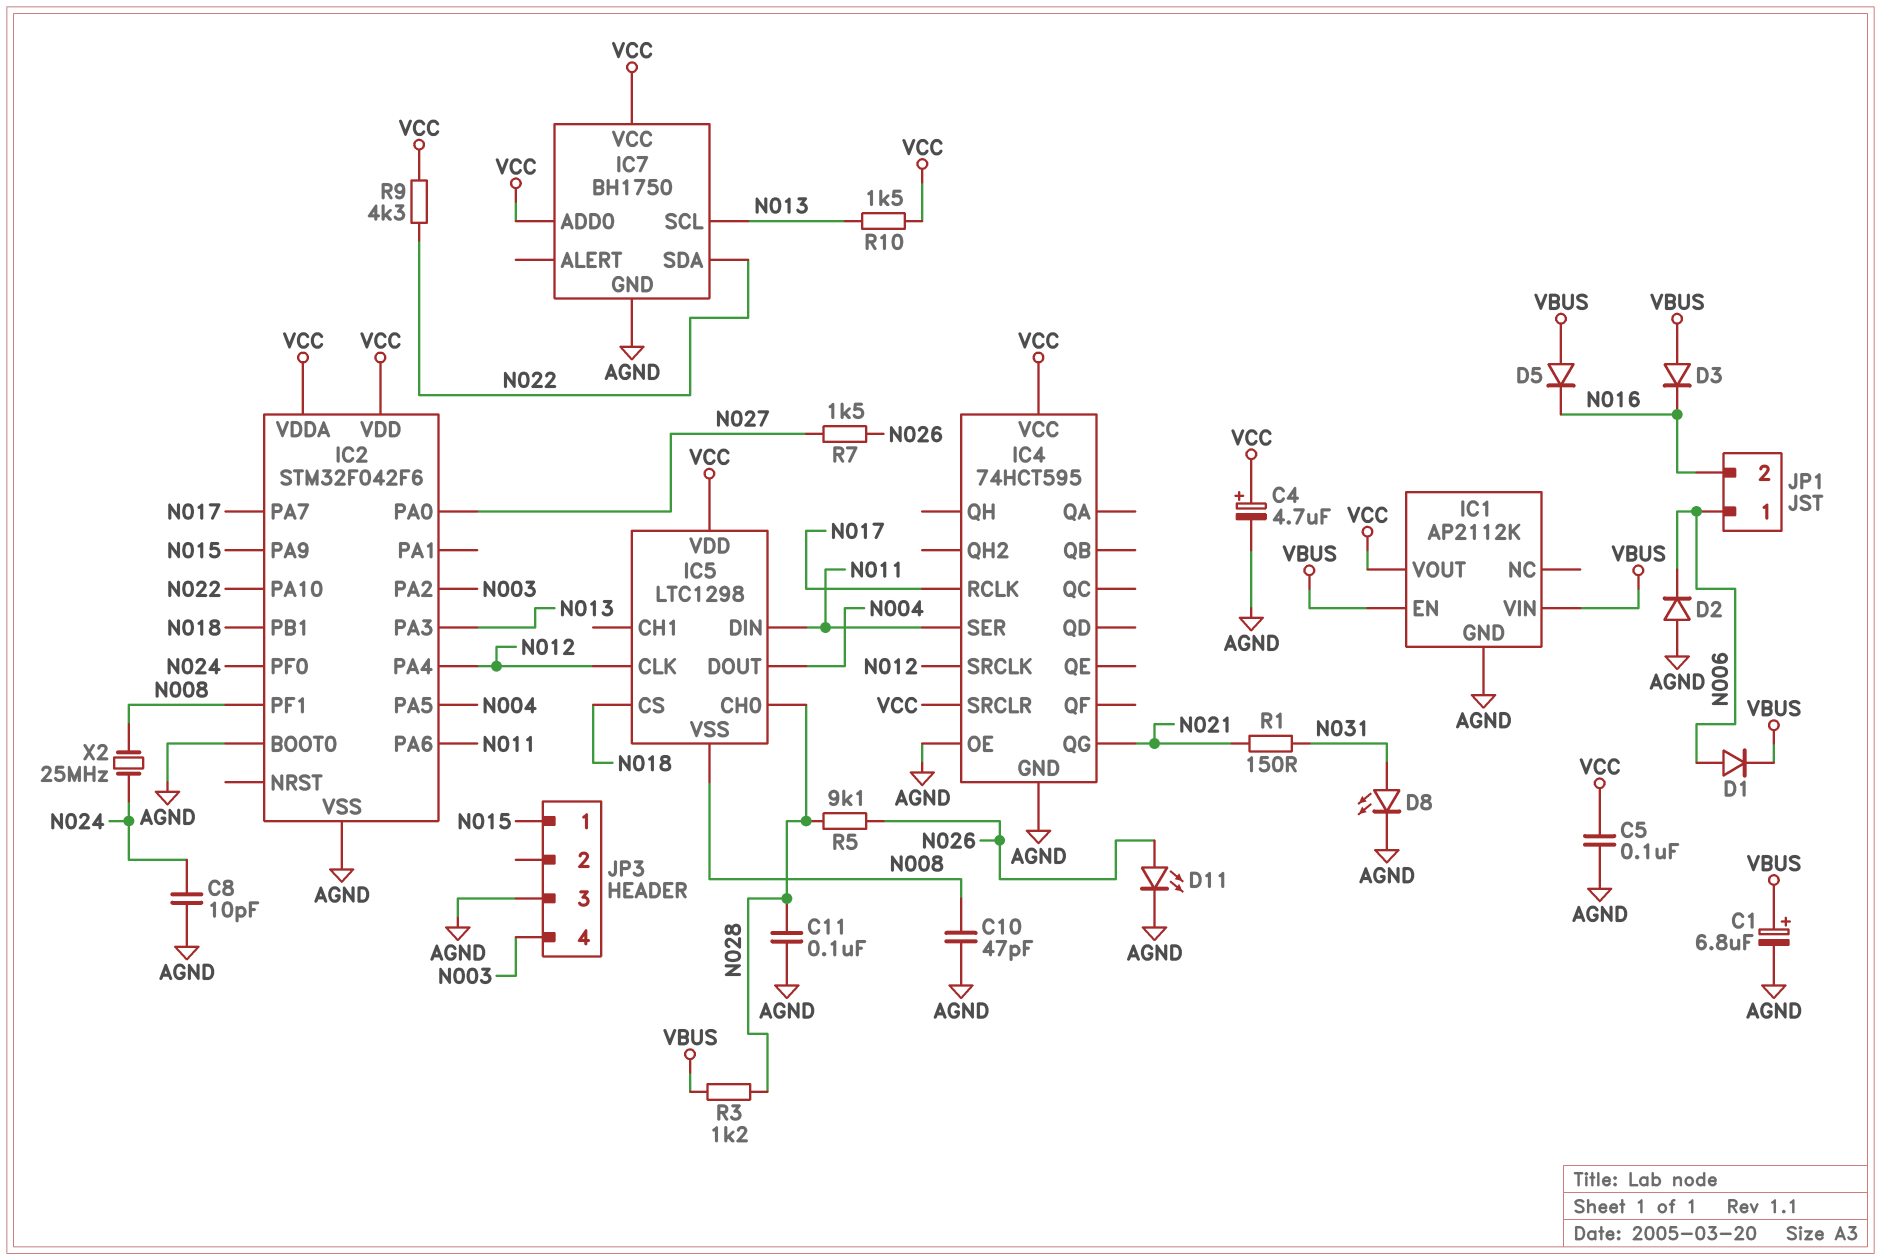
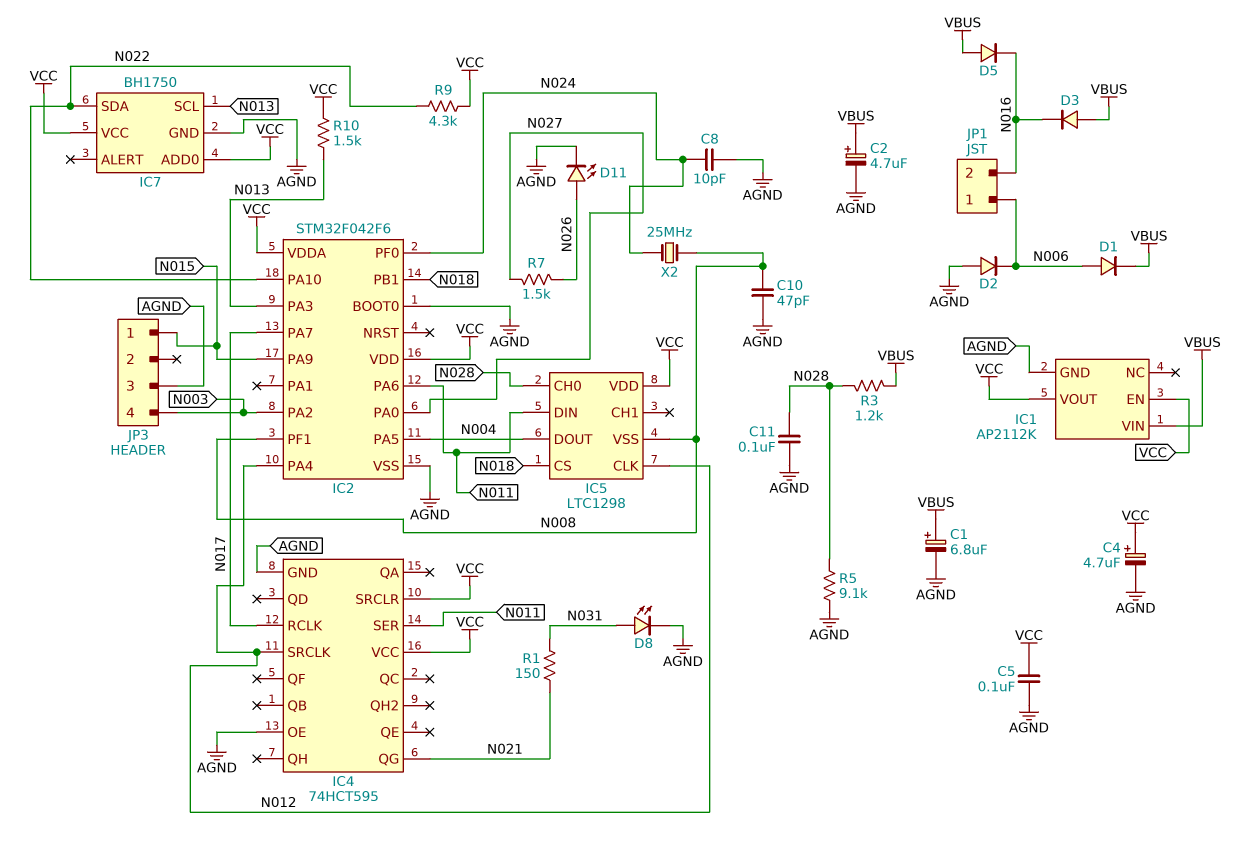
C2: none -> 4.7uF (plus VBUS, minus AGND)
IC1 pin EN: VBUS -> VCC
R5: 9.1k (N026, N028) -> 9.1k (AGND, N028)

